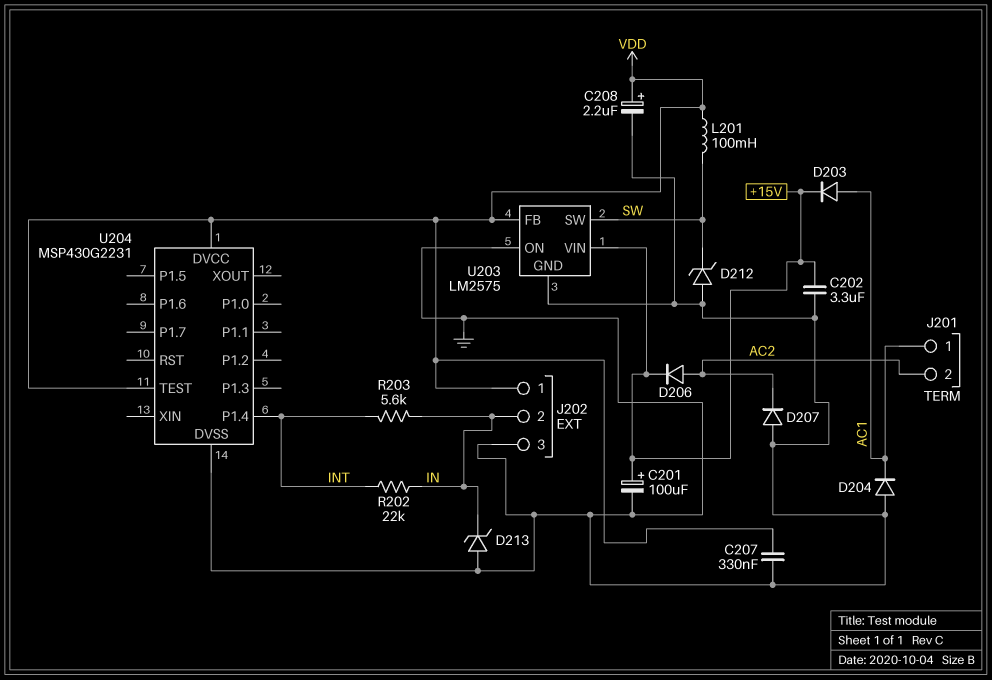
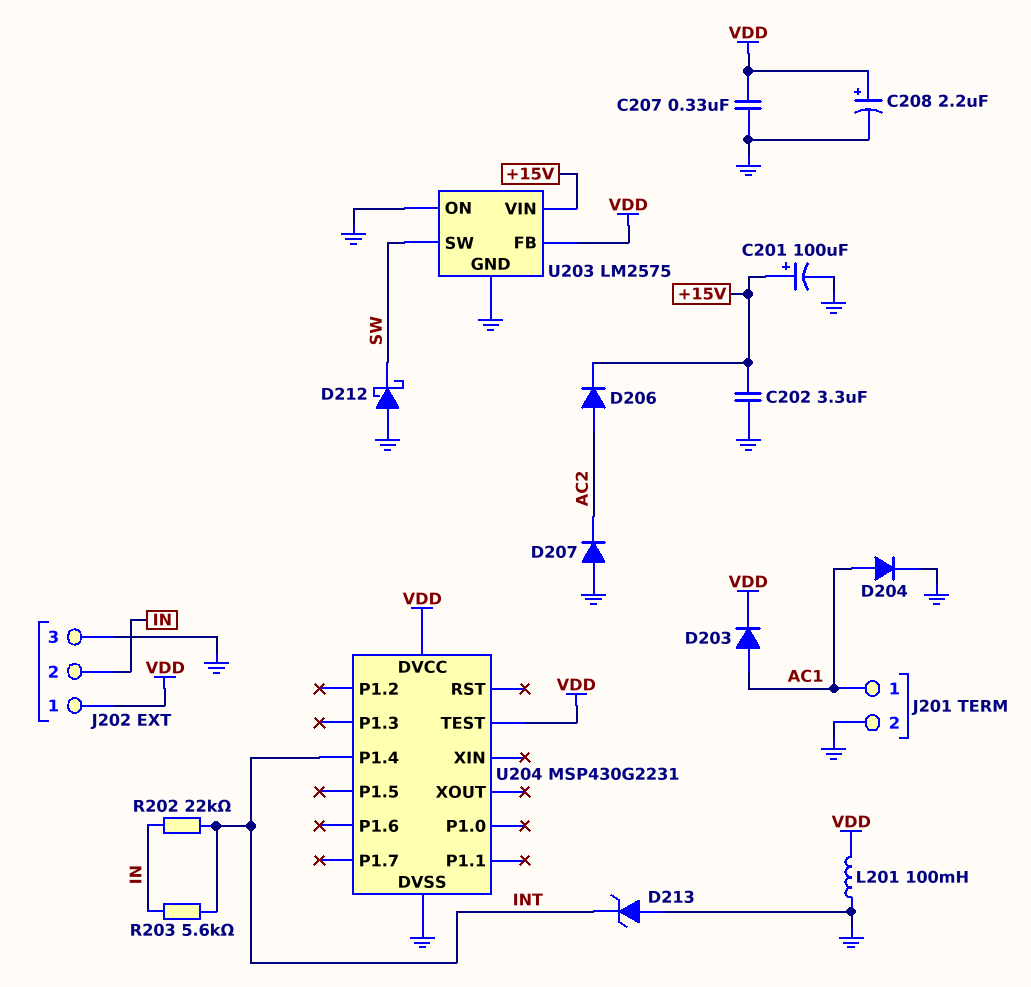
D203: diode (A AC1, K +15V) -> diode (A AC1, K VDD)
D204: diode (A GND, K AC1) -> diode (A AC1, K GND)
D212: zener (A GND, K SW) -> schottky (A GND, K SW)
D213: zener (A GND, K IN) -> zener (A GND, K INT)
J201 pin 2: AC2 -> GND
L201: 100mH (SW, VDD) -> 100mH (GND, VDD)

